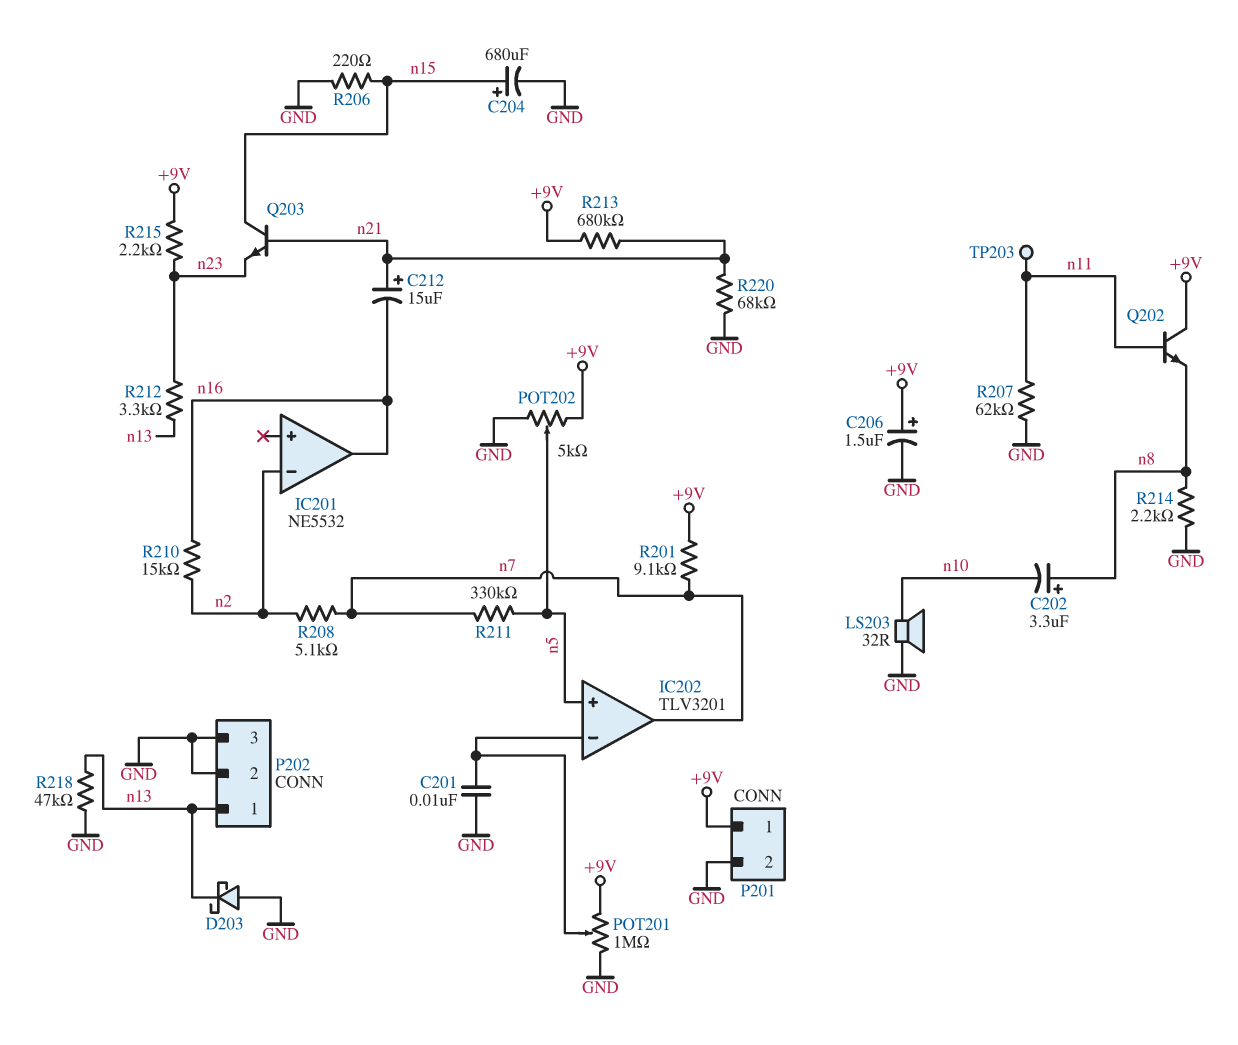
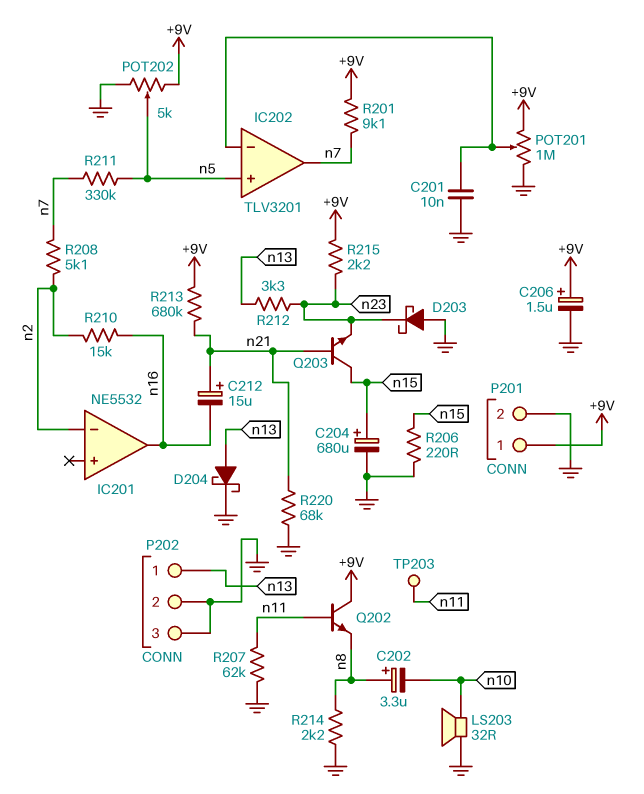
D203: schottky (A GND, K n13) -> schottky (A GND, K n23)
D204: none -> schottky (A n13, K GND)
R218: 47k (GND, n13) -> none

